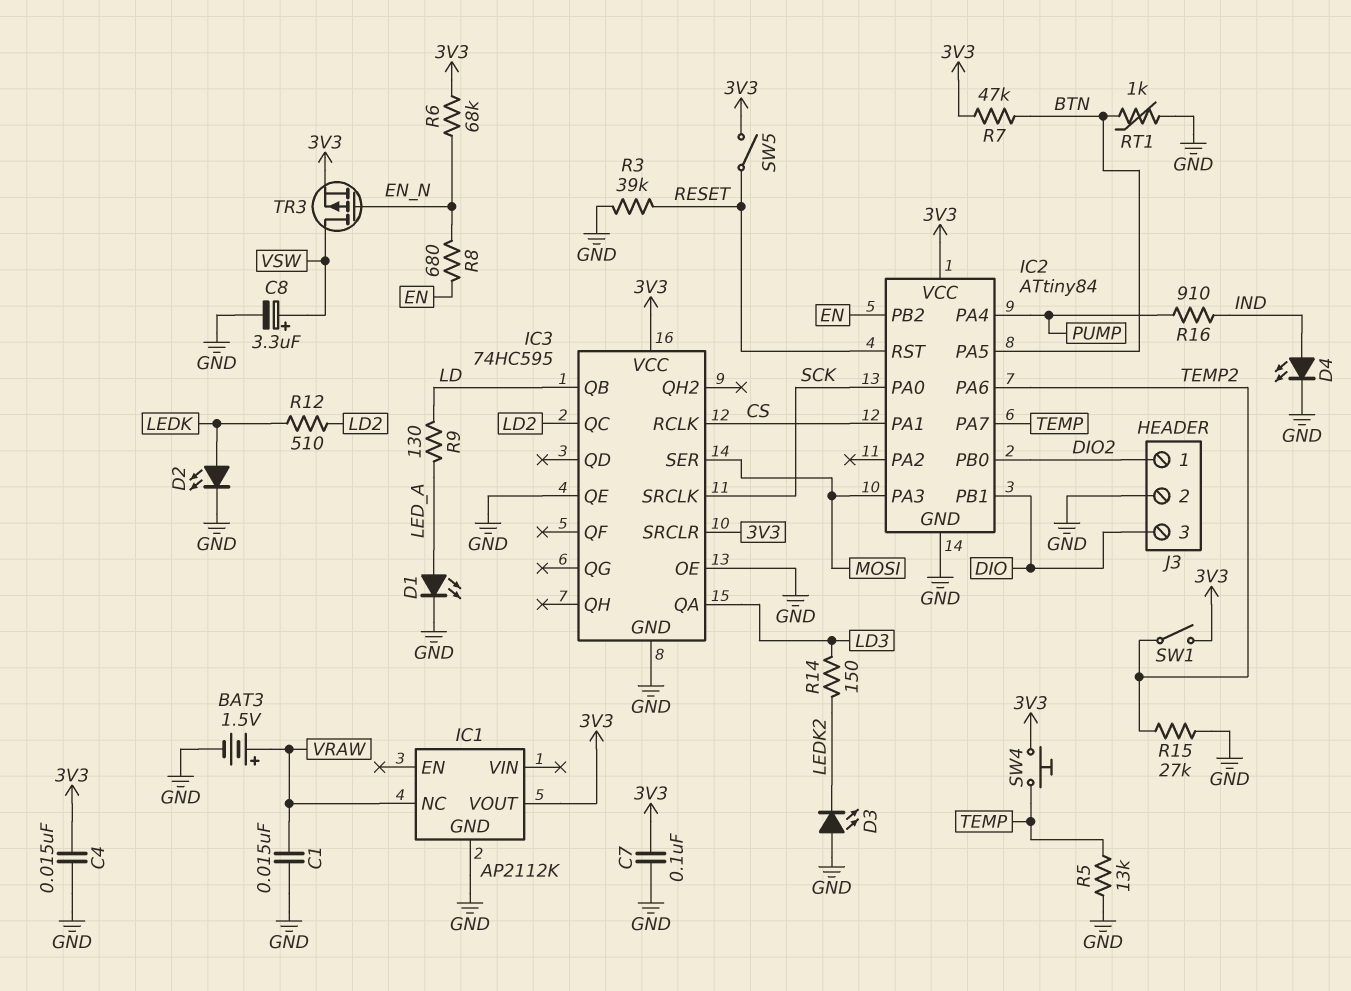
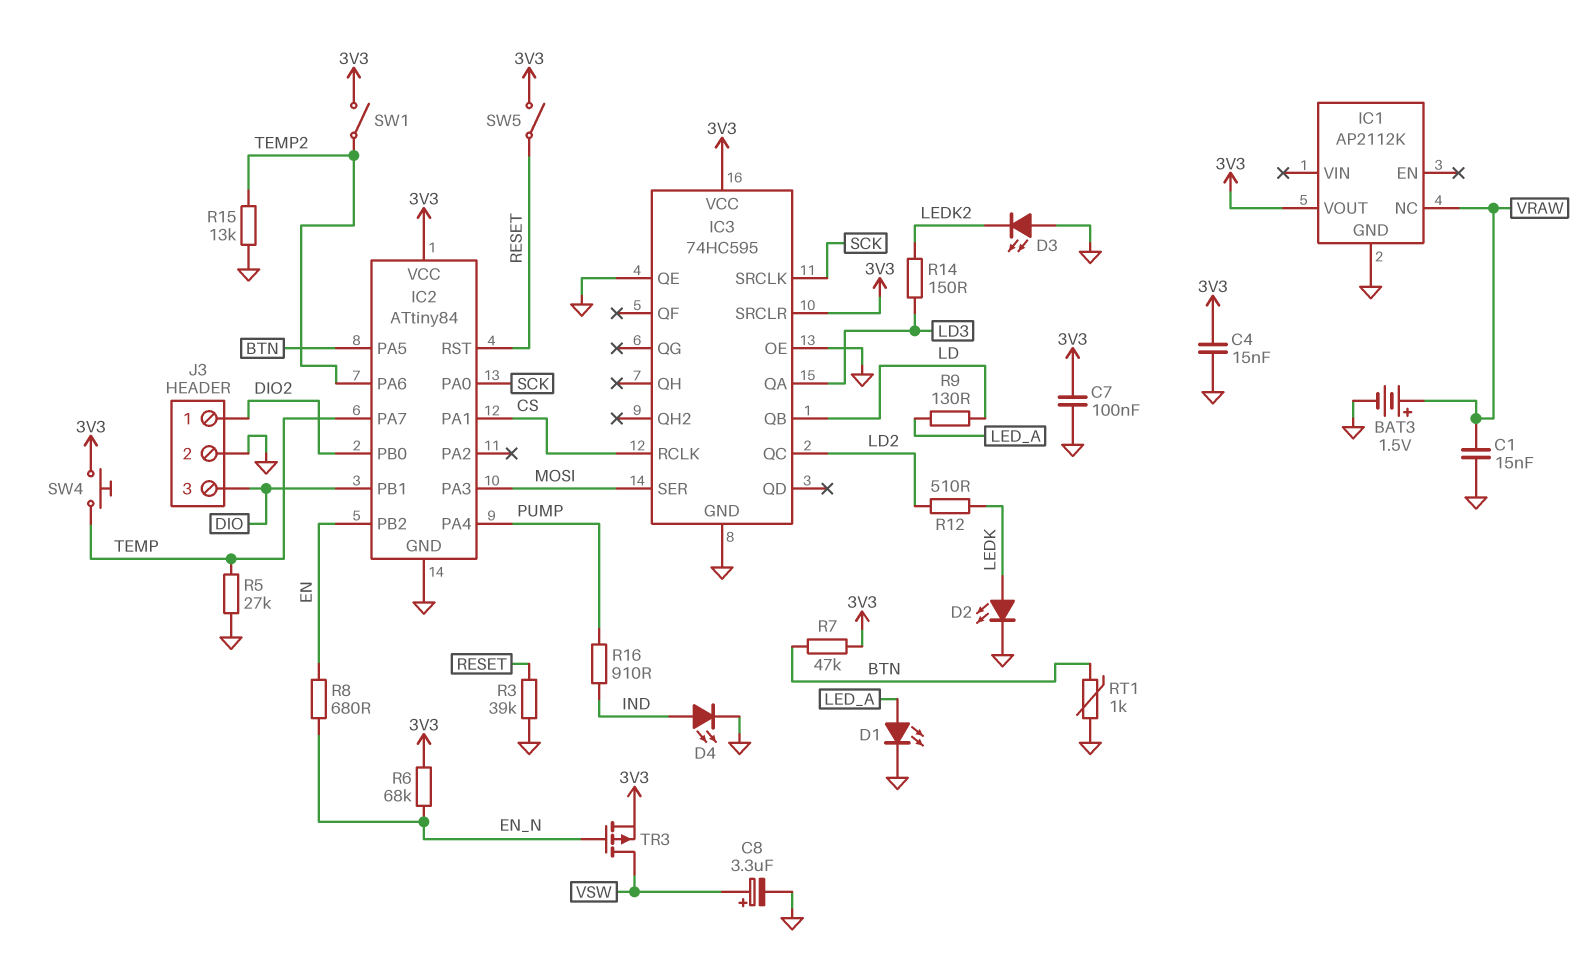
R5: 13k (GND, TEMP) -> 27k (GND, TEMP)
R15: 27k (GND, TEMP2) -> 13k (GND, TEMP2)

